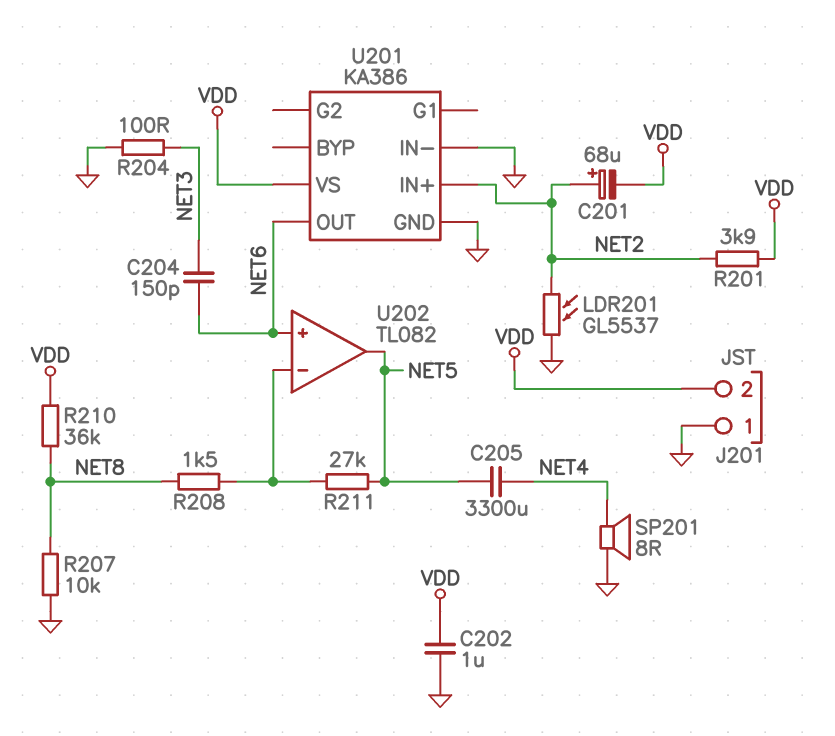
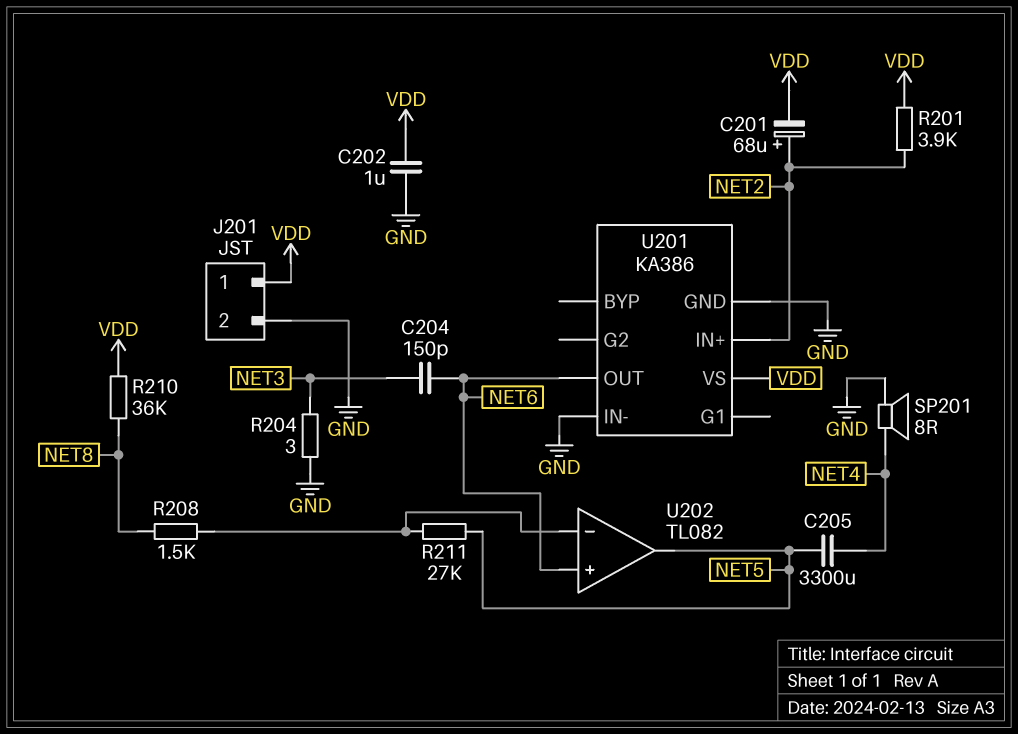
J201 pin 1: GND -> VDD
J201 pin 2: VDD -> GND
LDR201: GL5537 (GND, NET2) -> none
R204: 100 (GND, NET3) -> 3 (GND, NET3)
R207: 10k (GND, NET8) -> none

